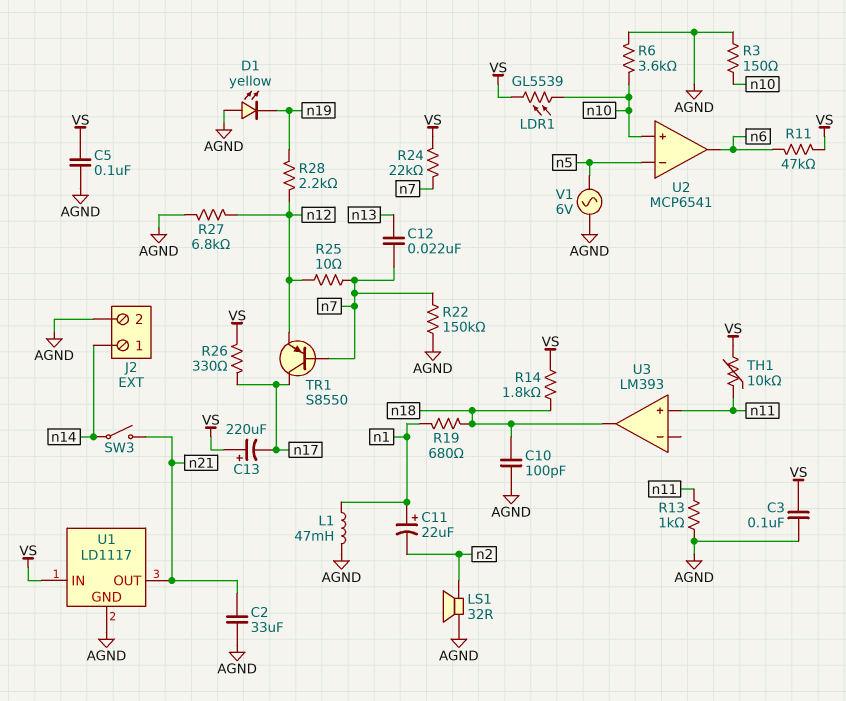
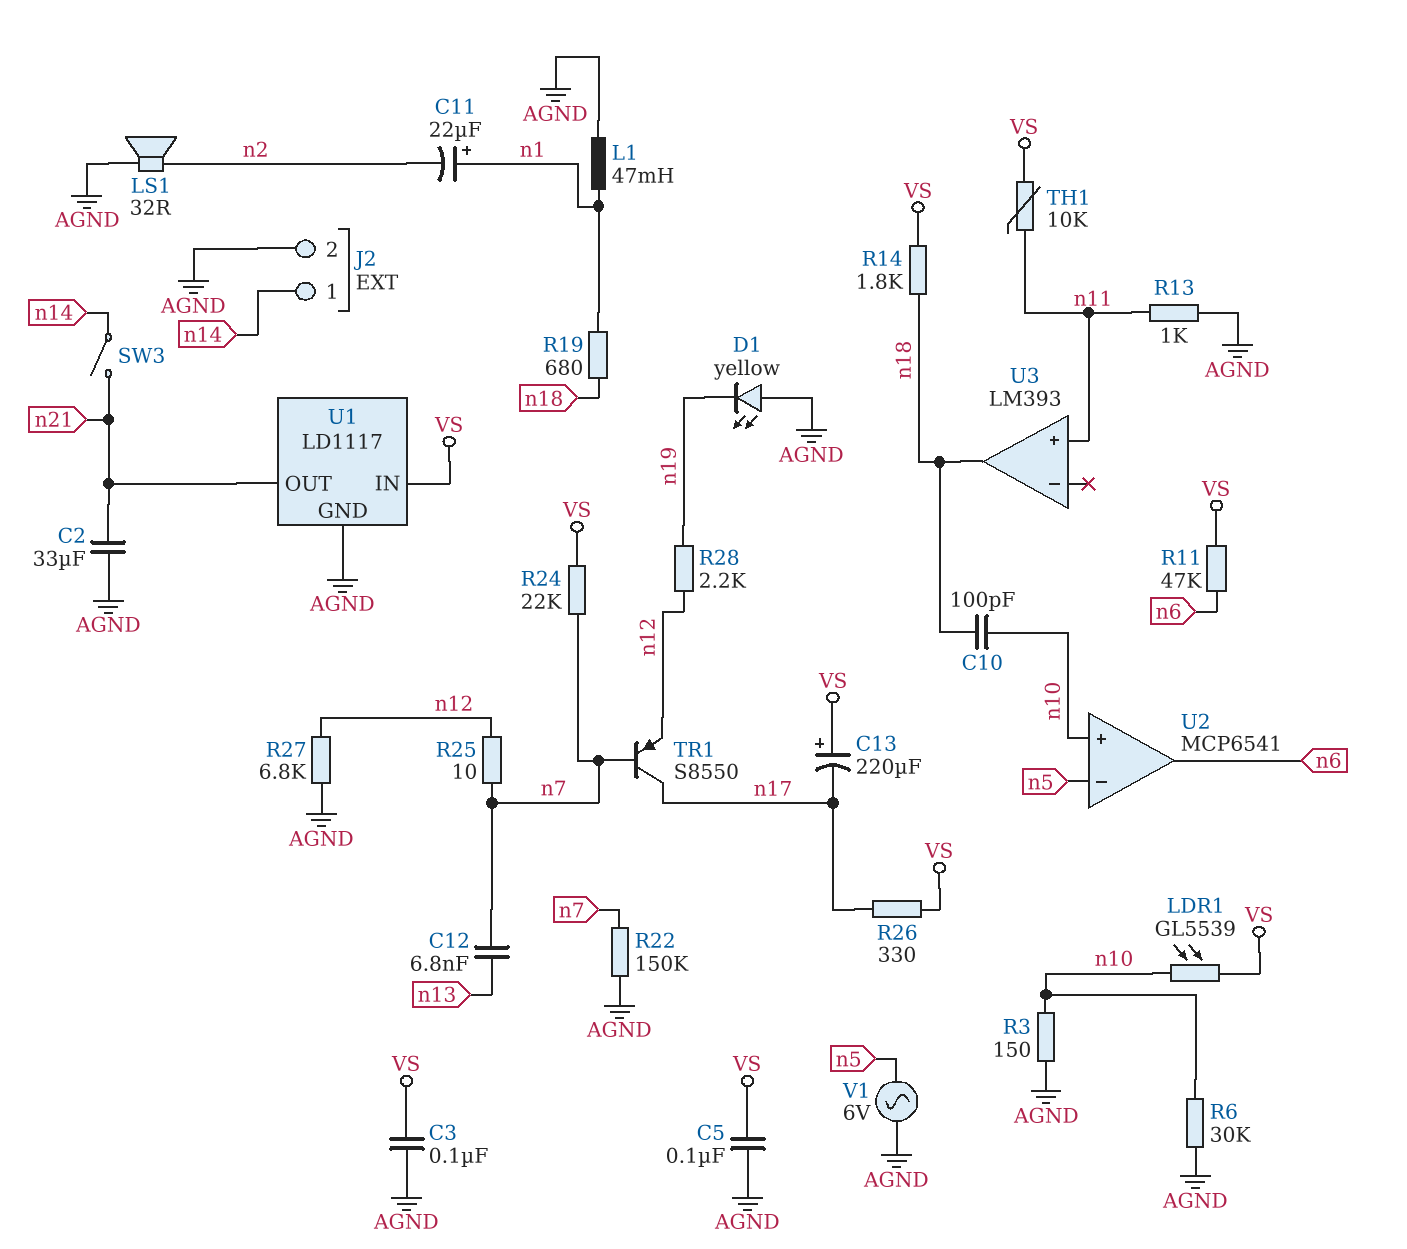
C10: 100pF (AGND, n18) -> 100pF (n10, n18)
C12: 22nF (n7, n13) -> 6.8nF (n7, n13)
R6: 3.6k (AGND, n10) -> 30k (AGND, n10)

